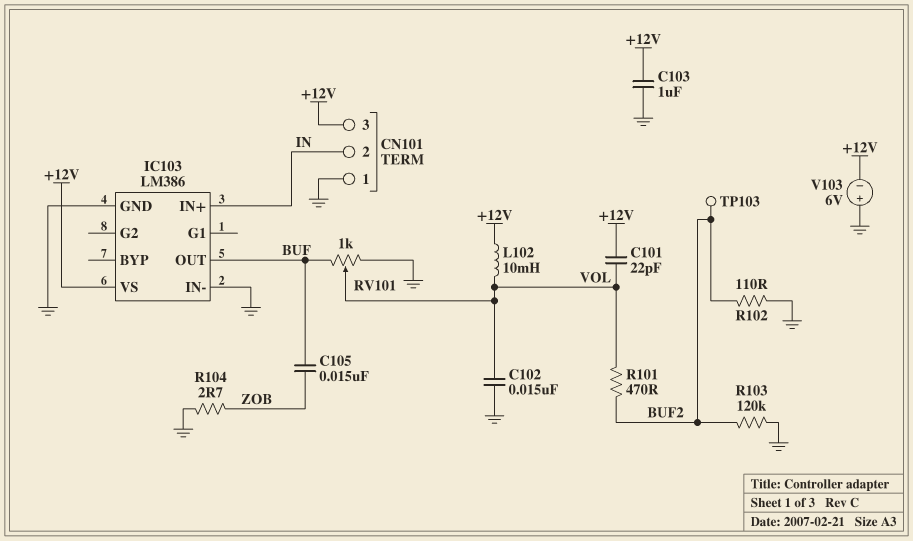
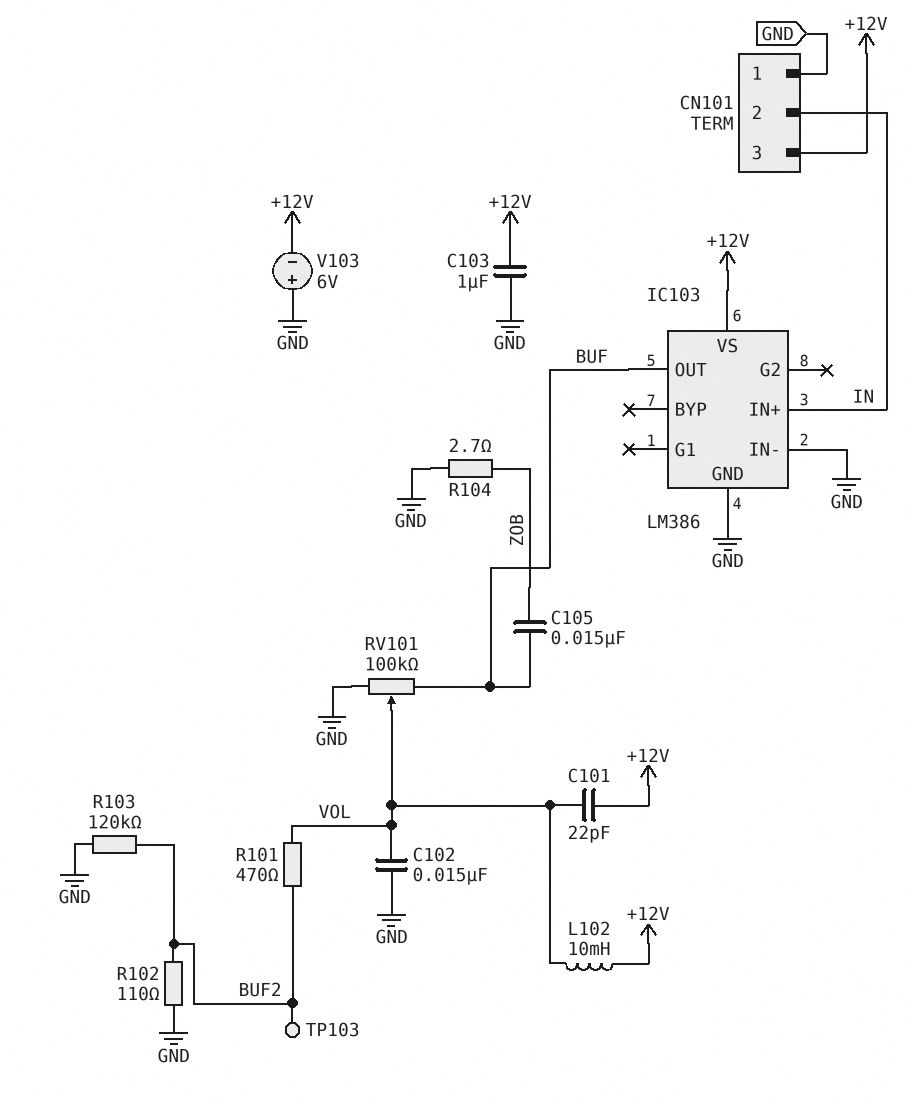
RV101: 1k (BUF, GND, wiper VOL) -> 100k (BUF, GND, wiper VOL)

